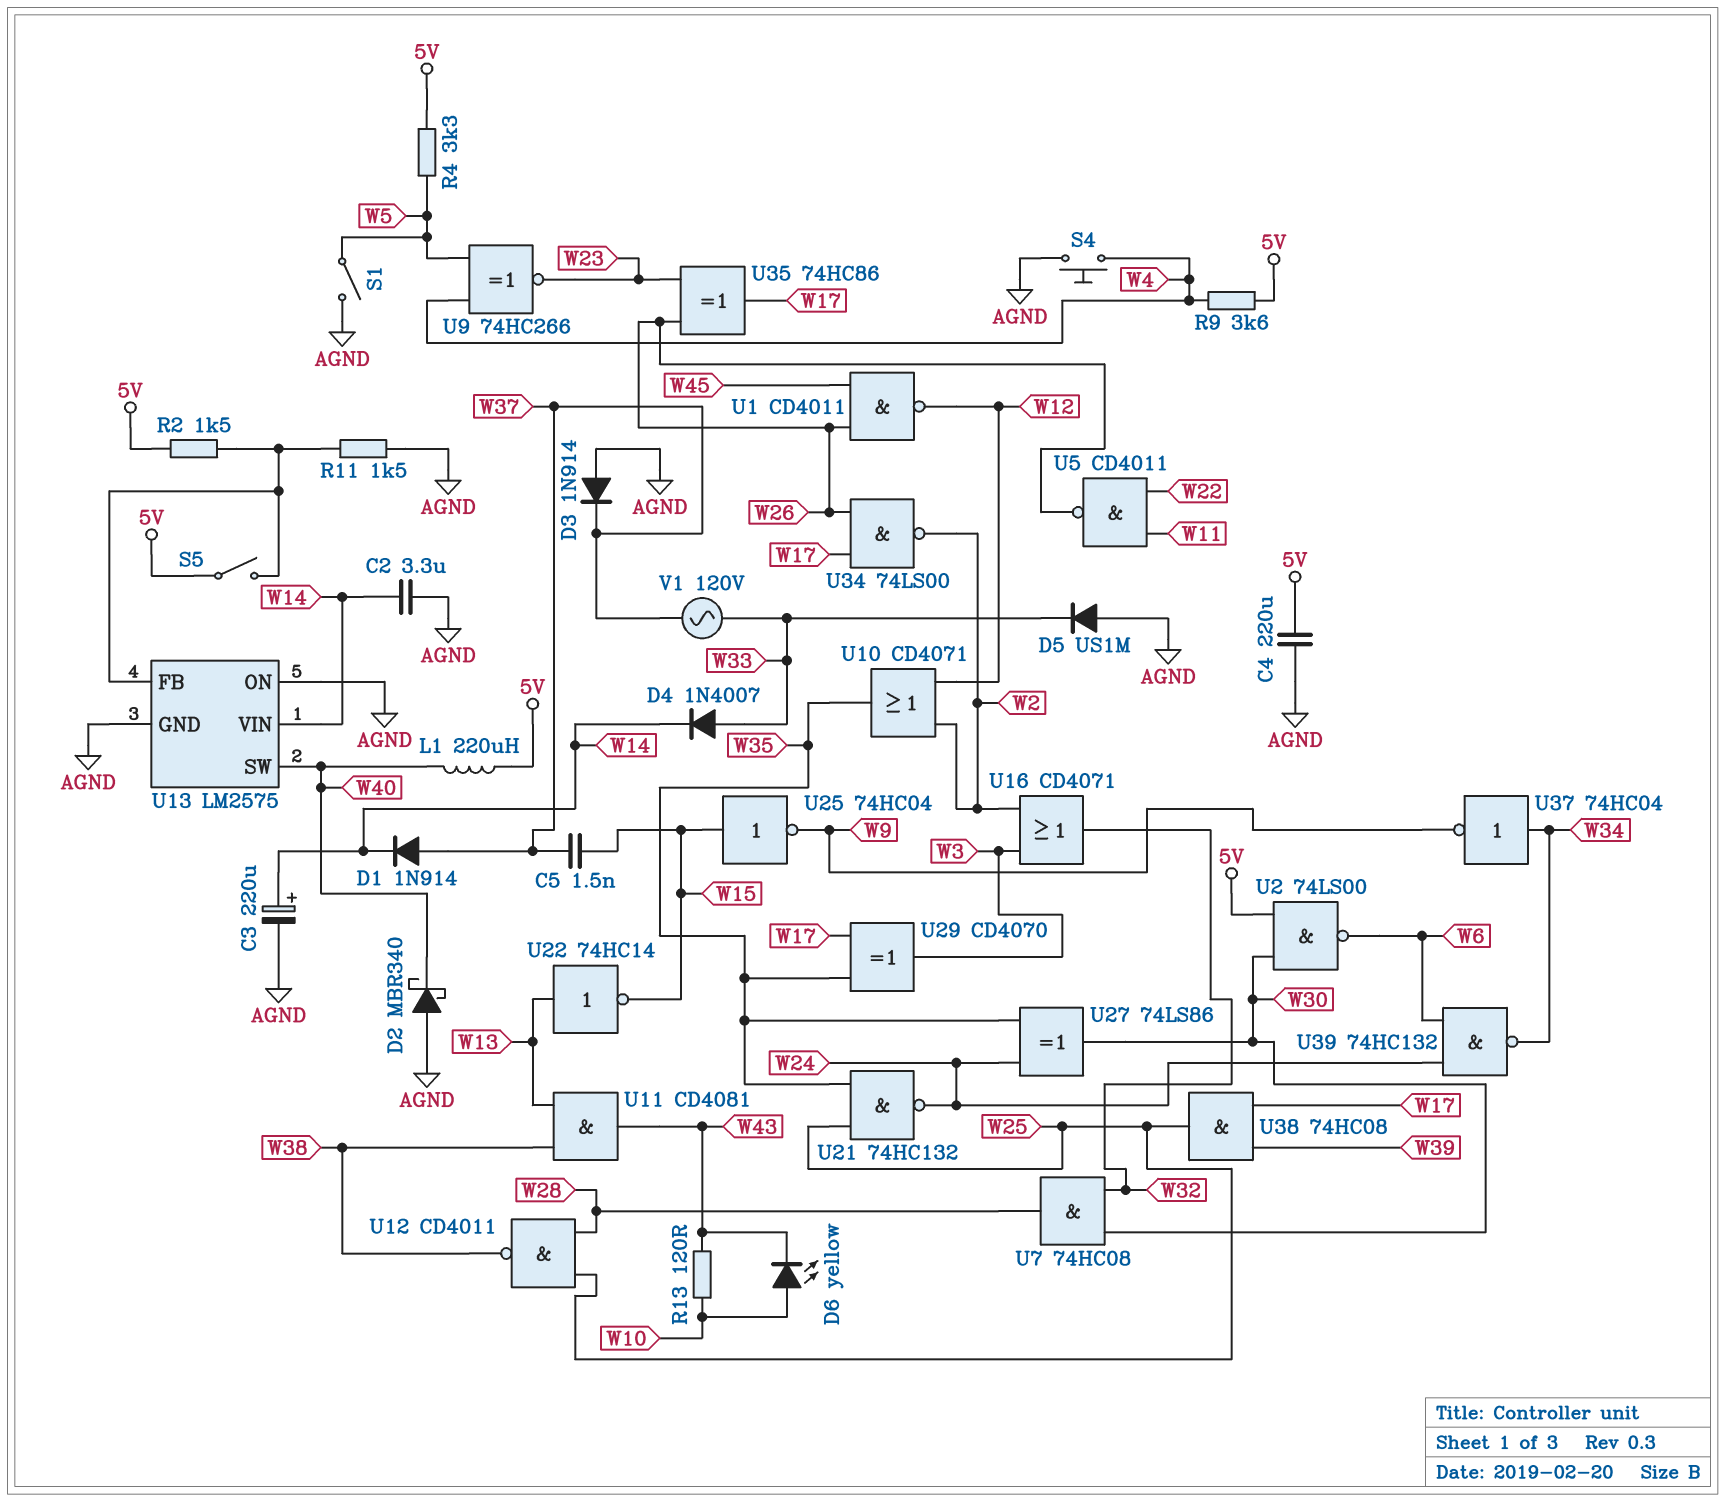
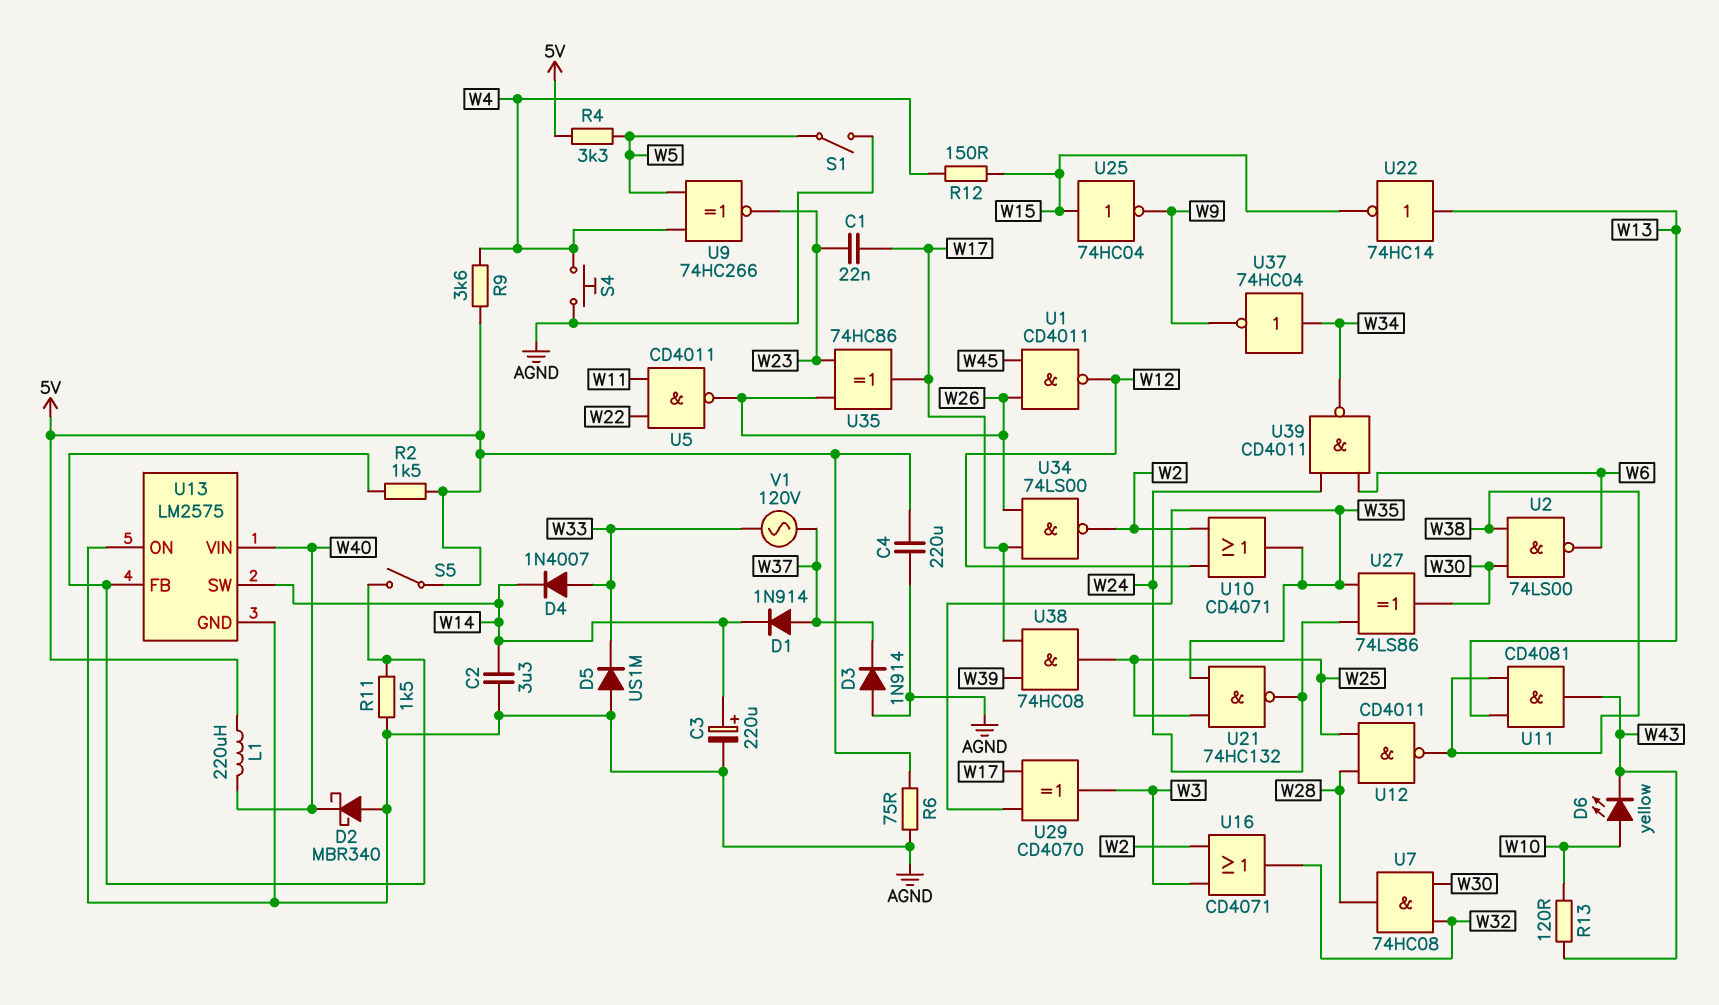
C1: none -> 22nF (W17, W23)
C5: 1.5nF (W15, W37) -> none
R6: none -> 75 (5V, AGND)
R12: none -> 150 (W4, W15)
U2: NAND 74LS00 (in 5V, in W30, out W6) -> NAND 74LS00 (in W30, in W38, out W6)
U13 pin SW: W40 -> W14
U13 pin VIN: W14 -> W40
U39: NAND 74HC132 (in W6, in W24, out W34) -> NAND CD4011 (in W6, in W24, out W34)

